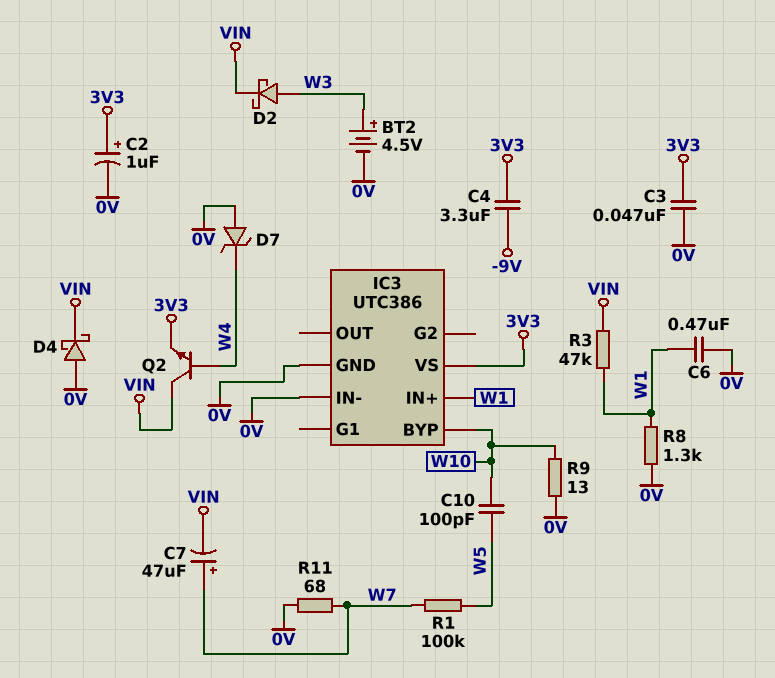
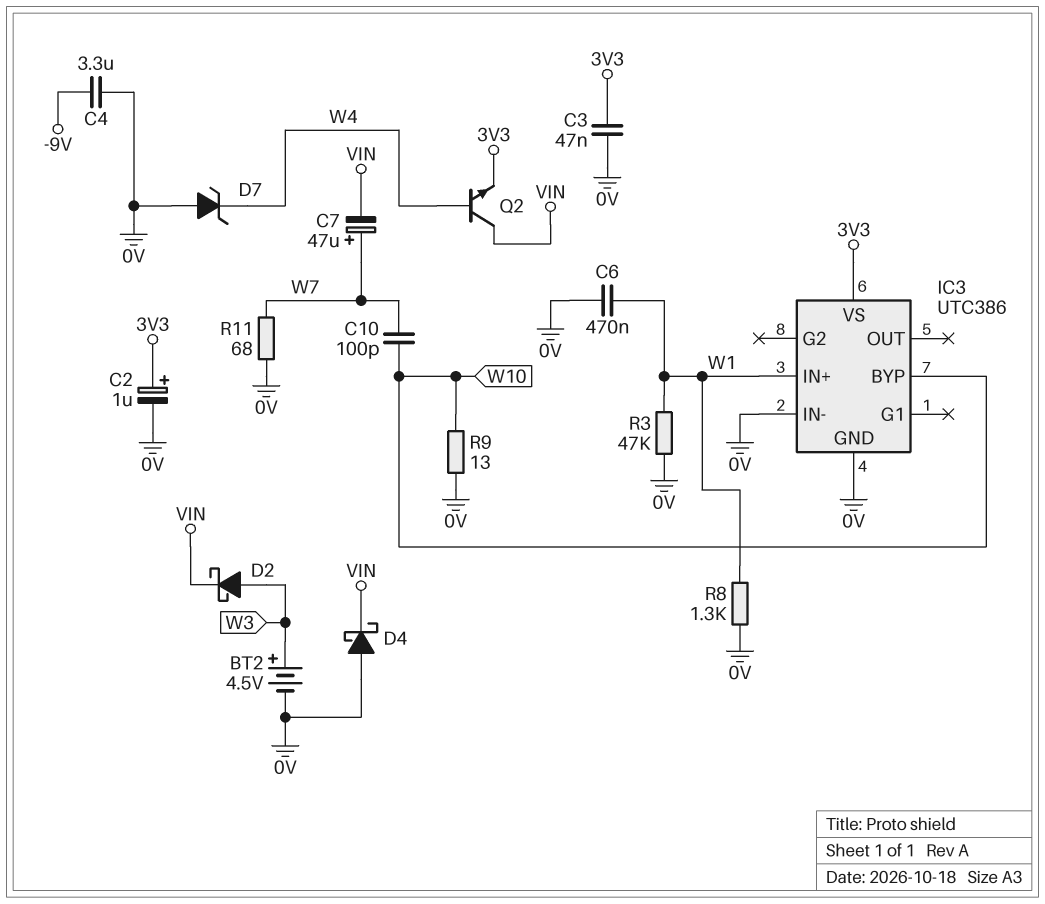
C4: 3.3uF (-9V, 3V3) -> 3.3uF (-9V, 0V)
C10: 100pF (W5, W10) -> 100pF (W7, W10)
R1: 100k (W5, W7) -> none
R3: 47k (VIN, W1) -> 47k (0V, W1)

